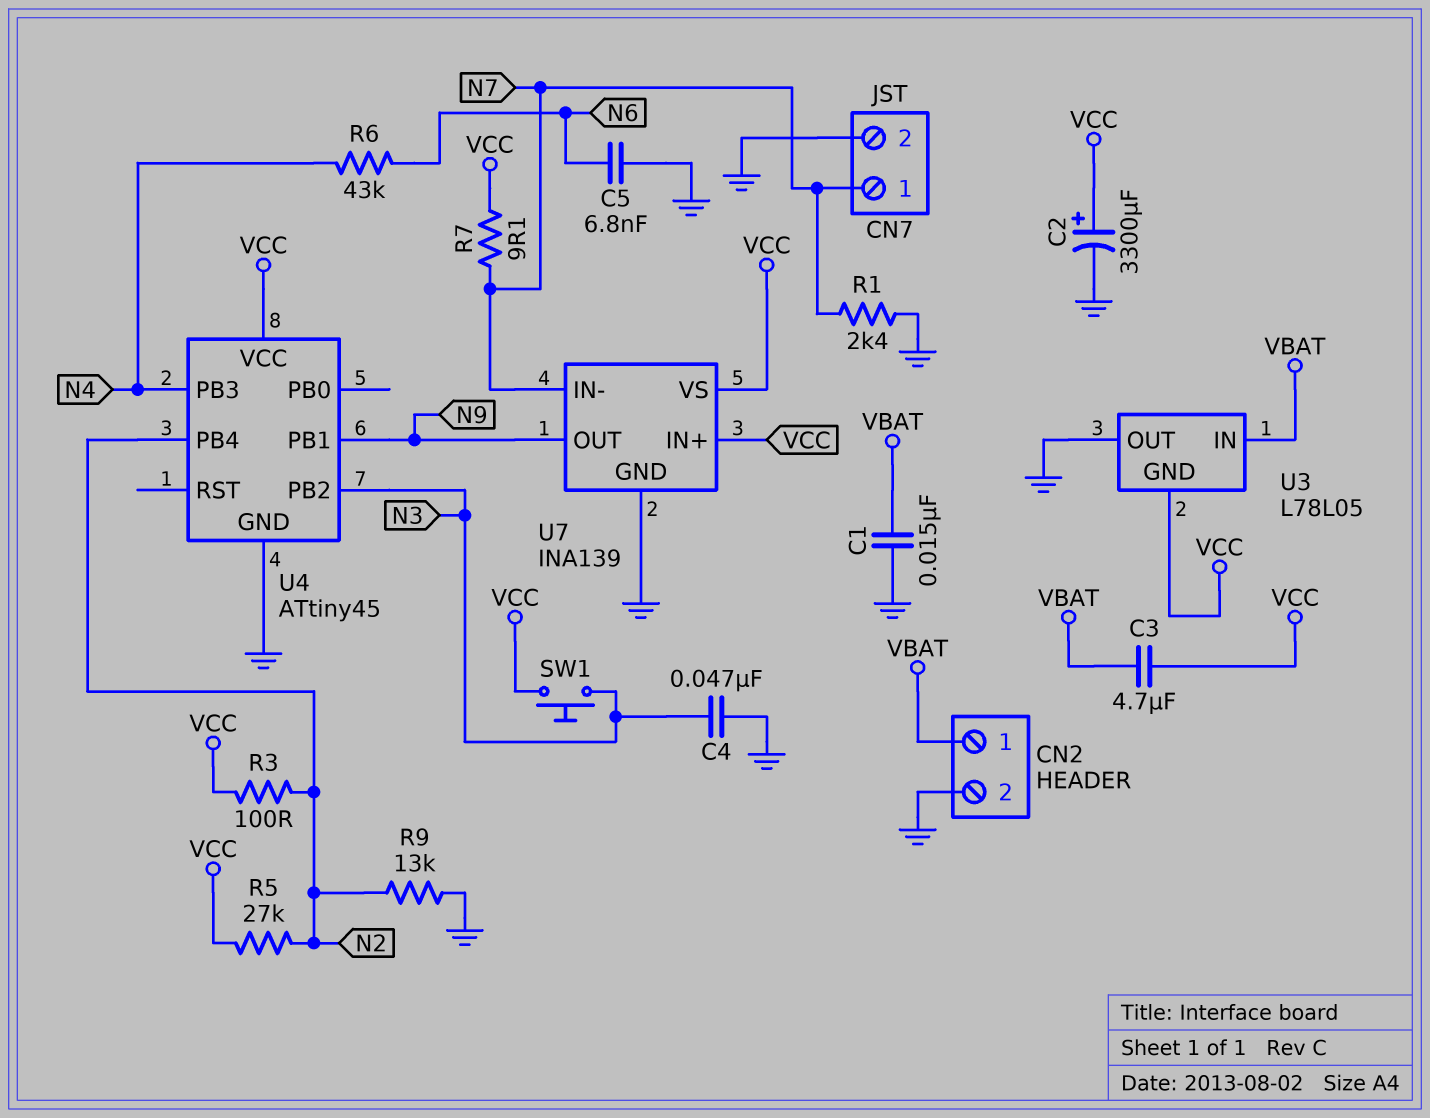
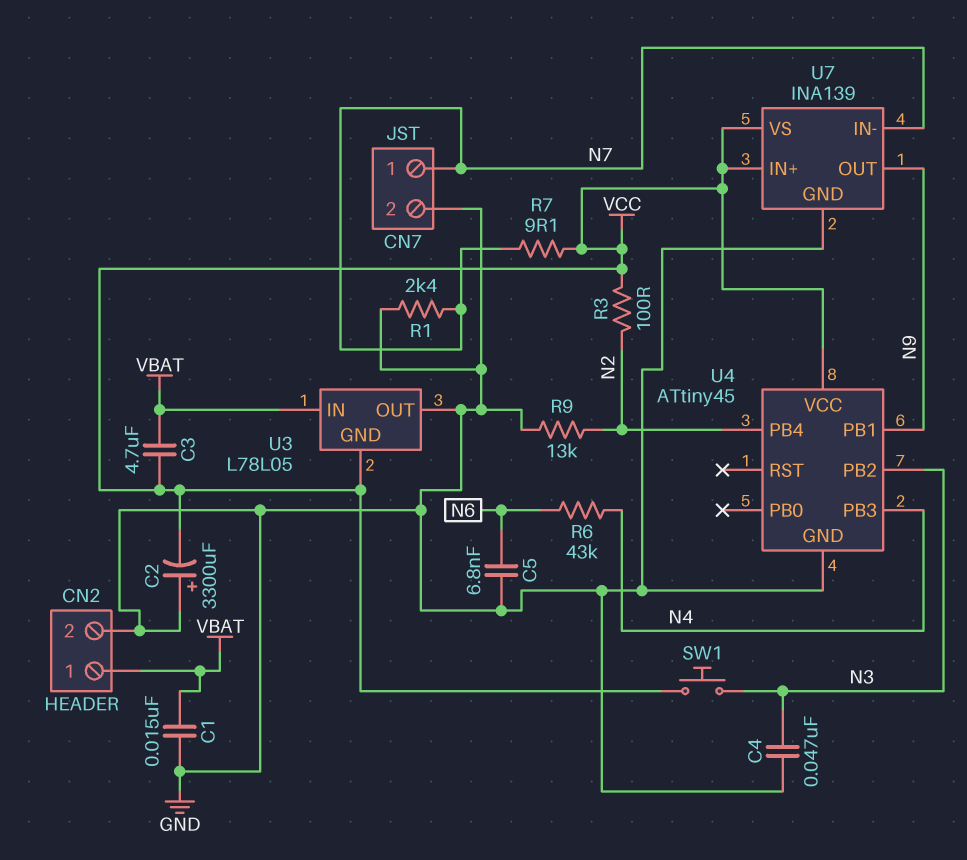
C2: 3300uF (plus VCC, minus GND) -> 3300uF (plus GND, minus VCC)
R5: 27k (N2, VCC) -> none

